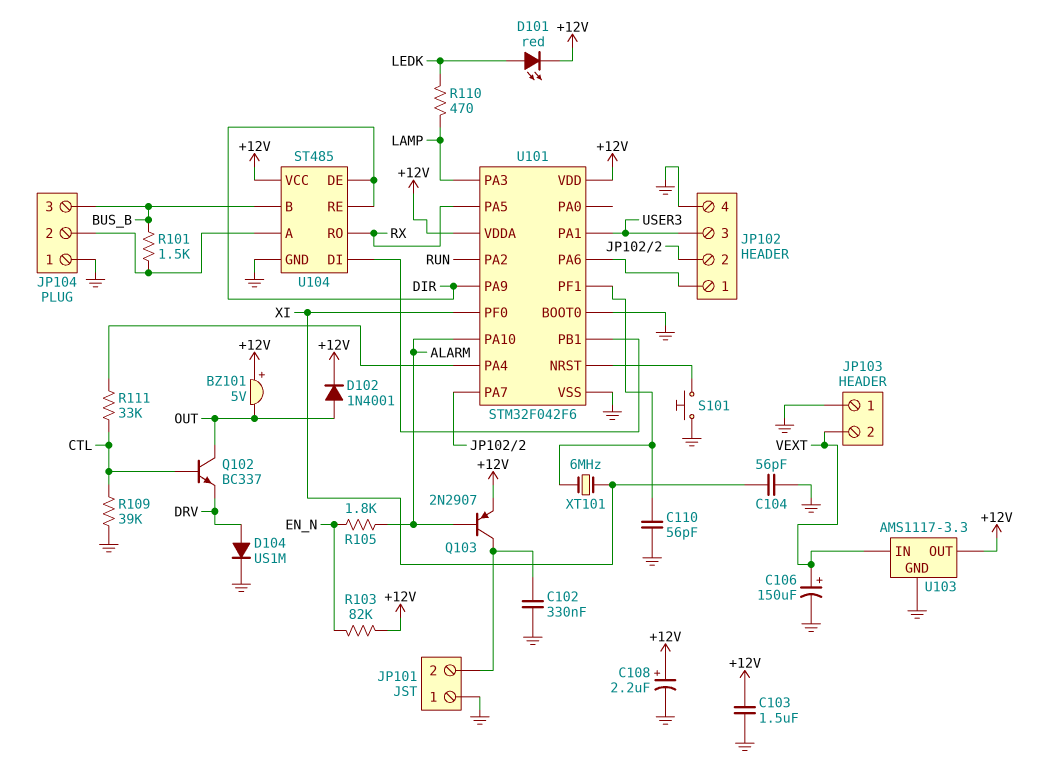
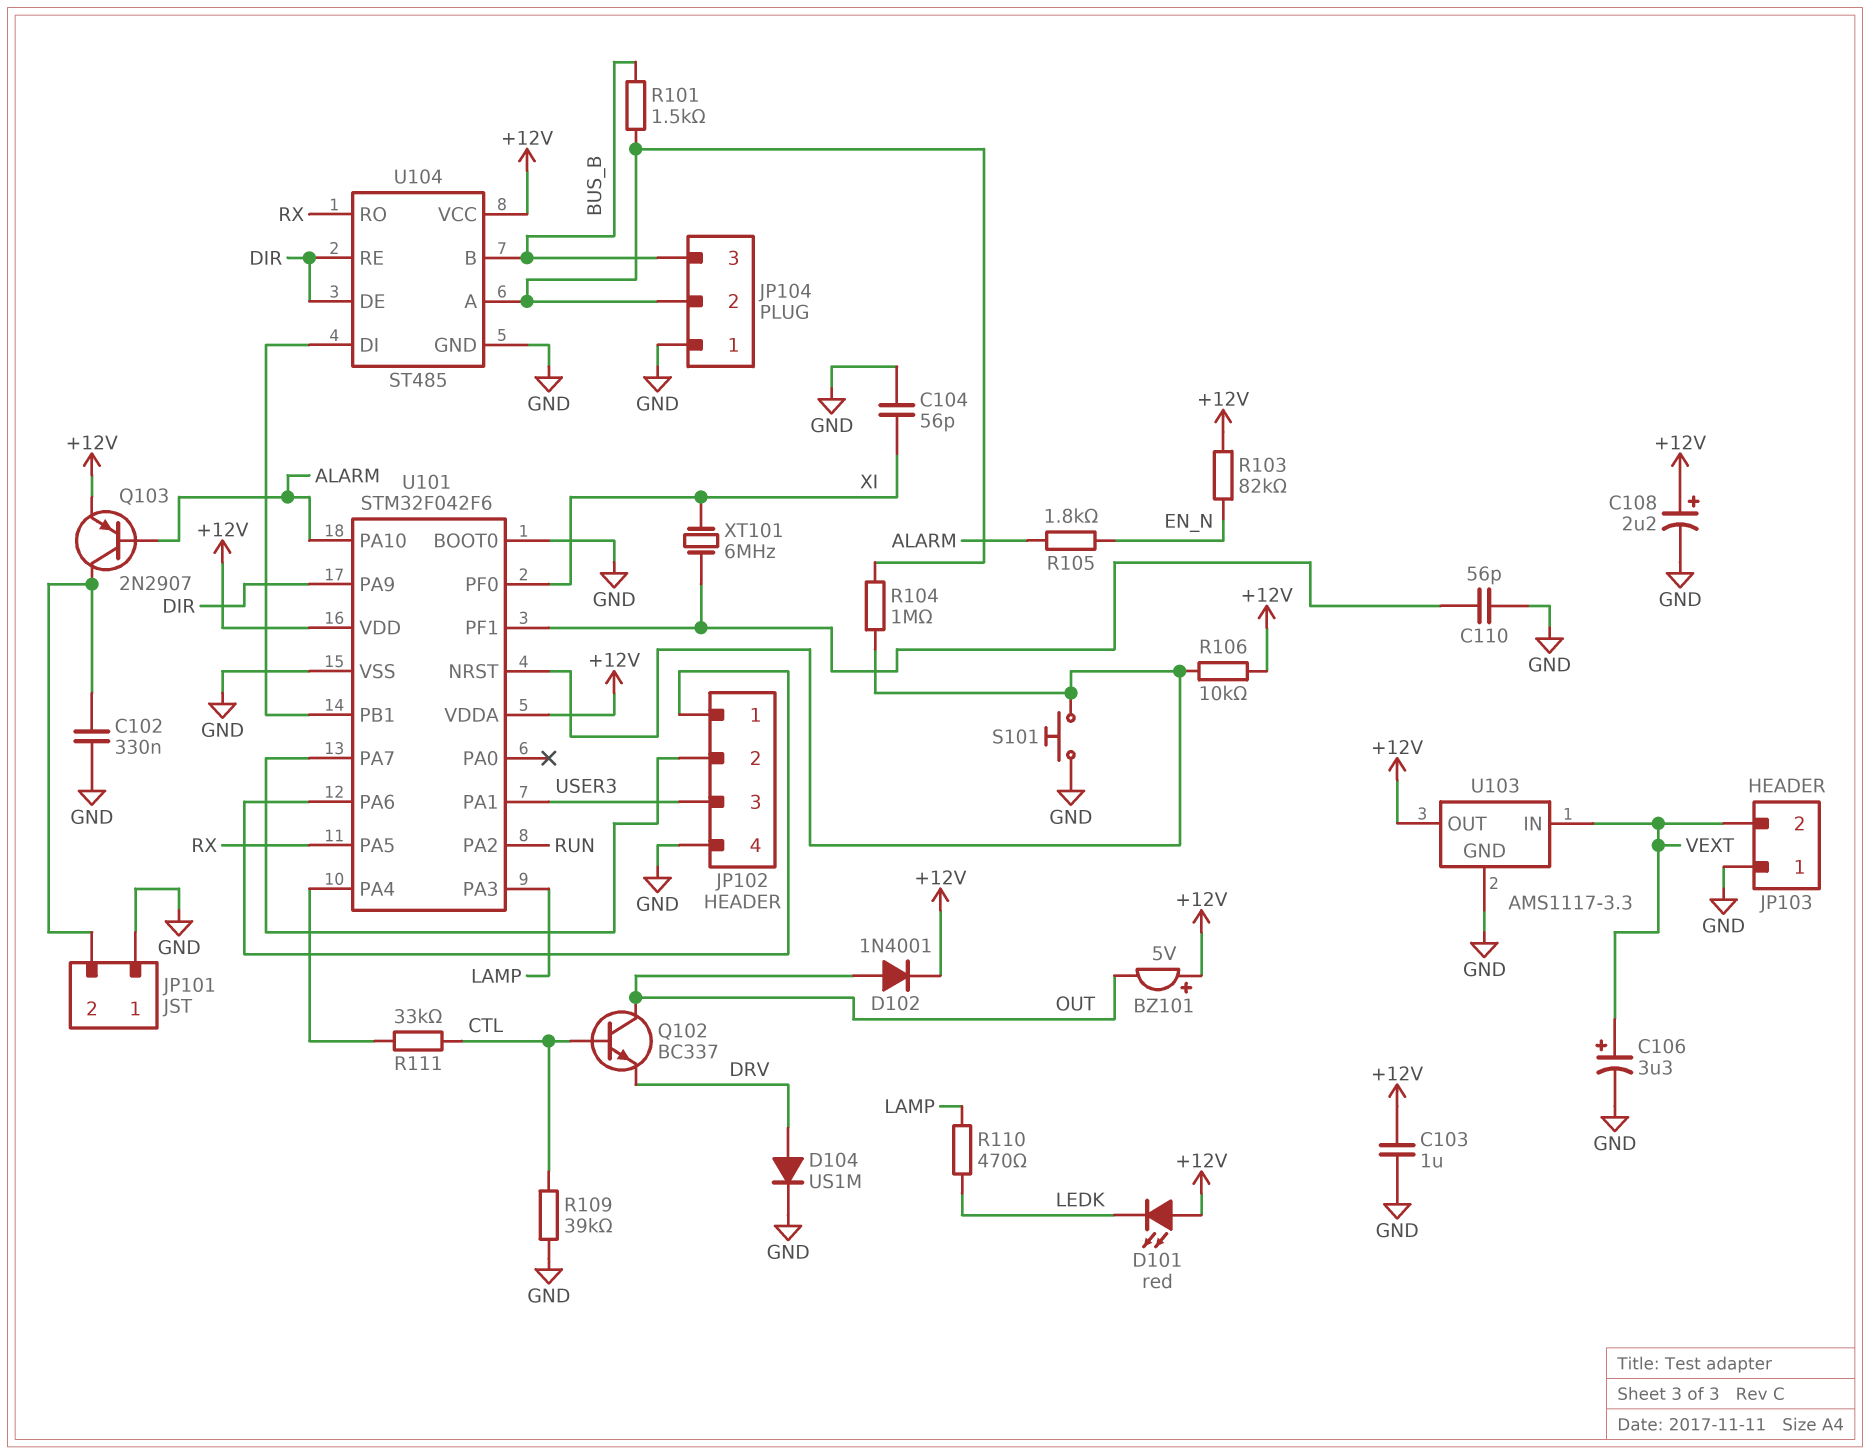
C103: 1.5uF (+12V, GND) -> 1uF (+12V, GND)
C106: 150uF (plus VEXT, minus GND) -> 3.3uF (plus VEXT, minus GND)
D101: LED red (A LEDK, K +12V) -> LED red (A +12V, K LEDK)
R104: none -> 1M (JP104/2, U101/NRST)
R106: none -> 10k (+12V, U101/NRST)

